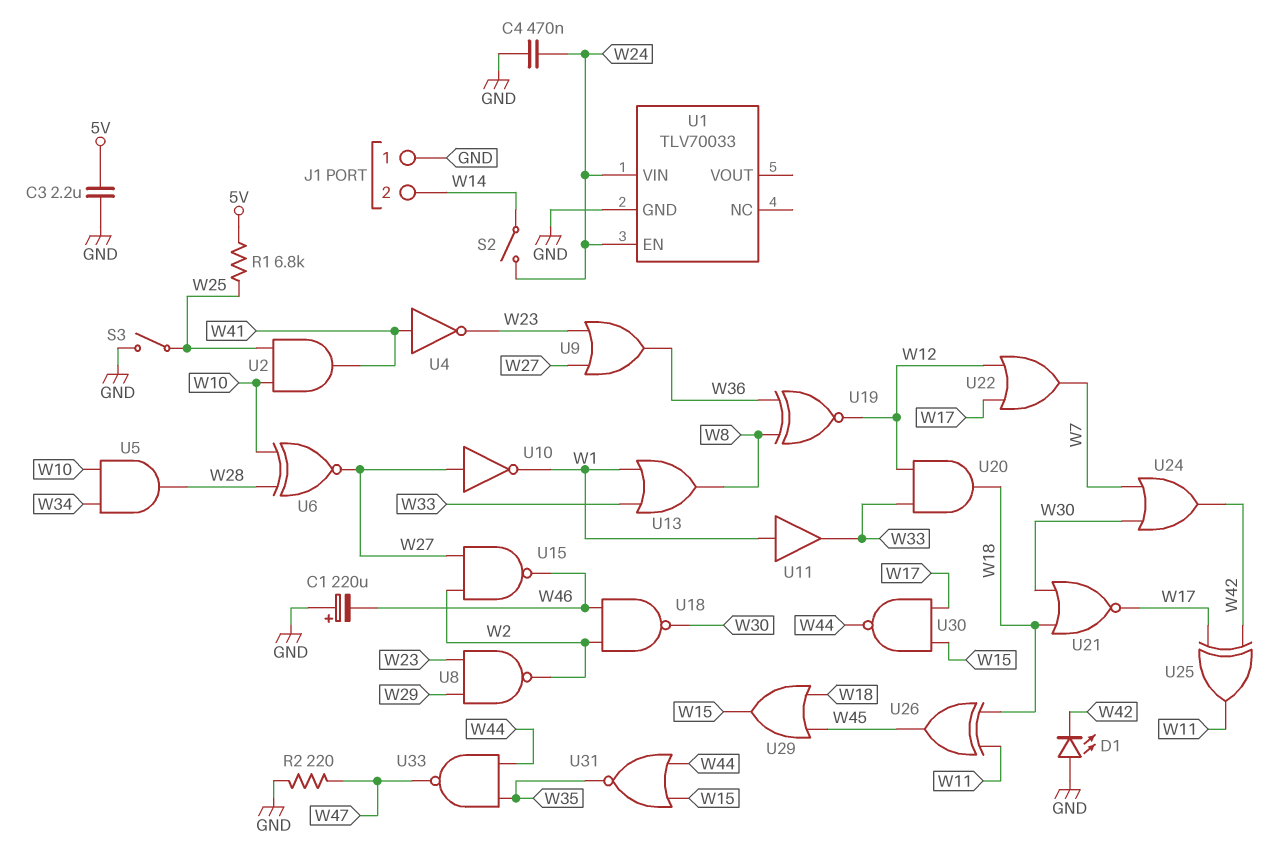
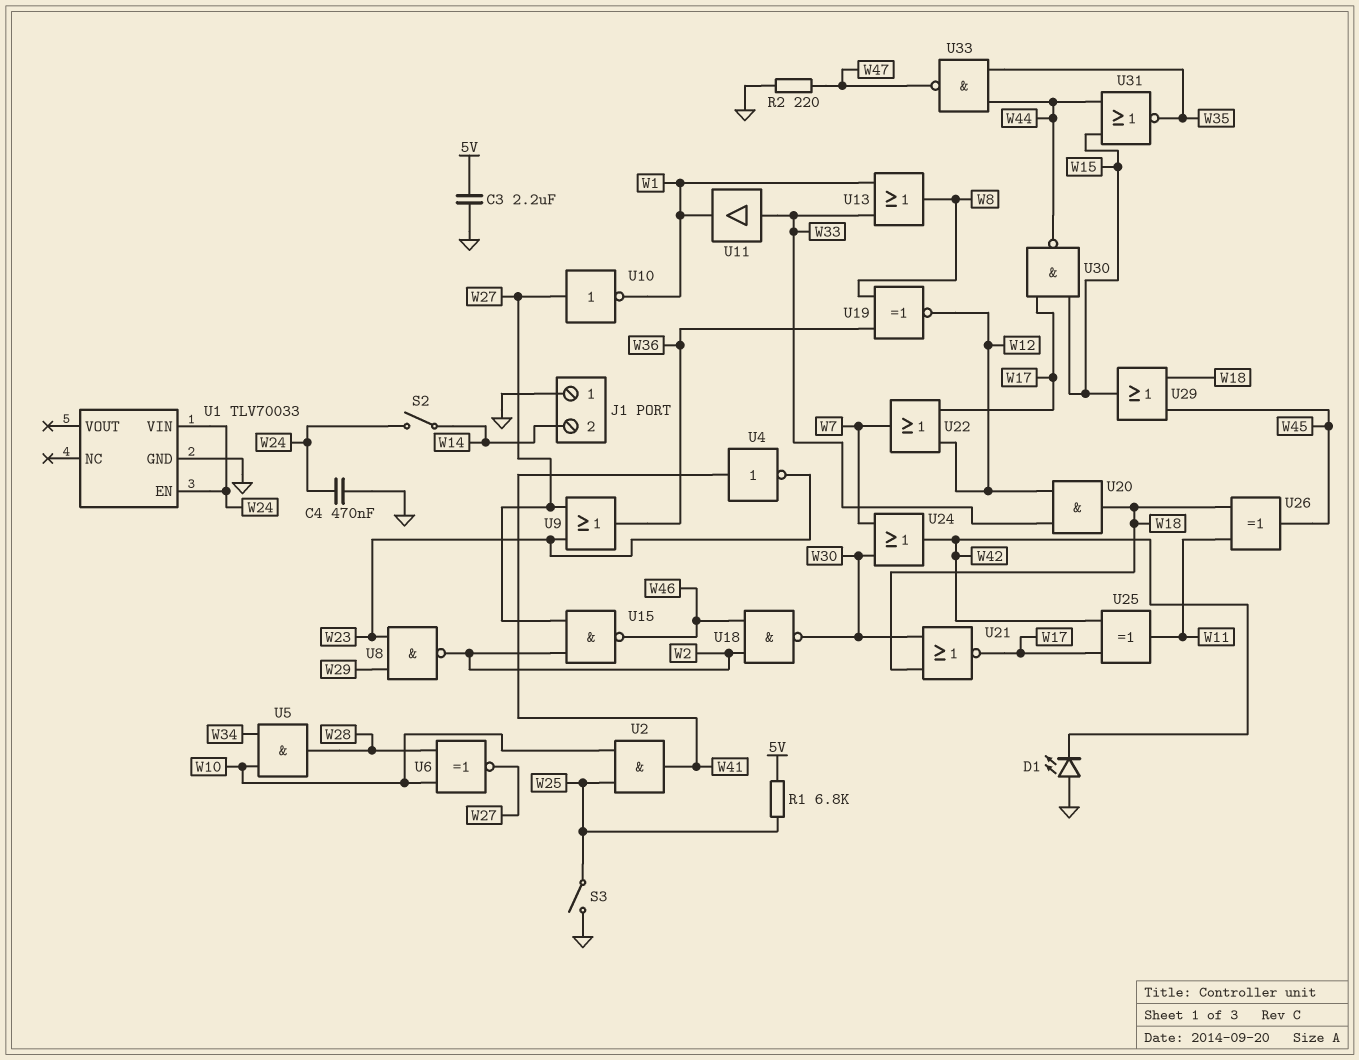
C1: 220uF (plus GND, minus W46) -> none
U11: buffer (in W1, out W33) -> buffer (in W33, out W1)

